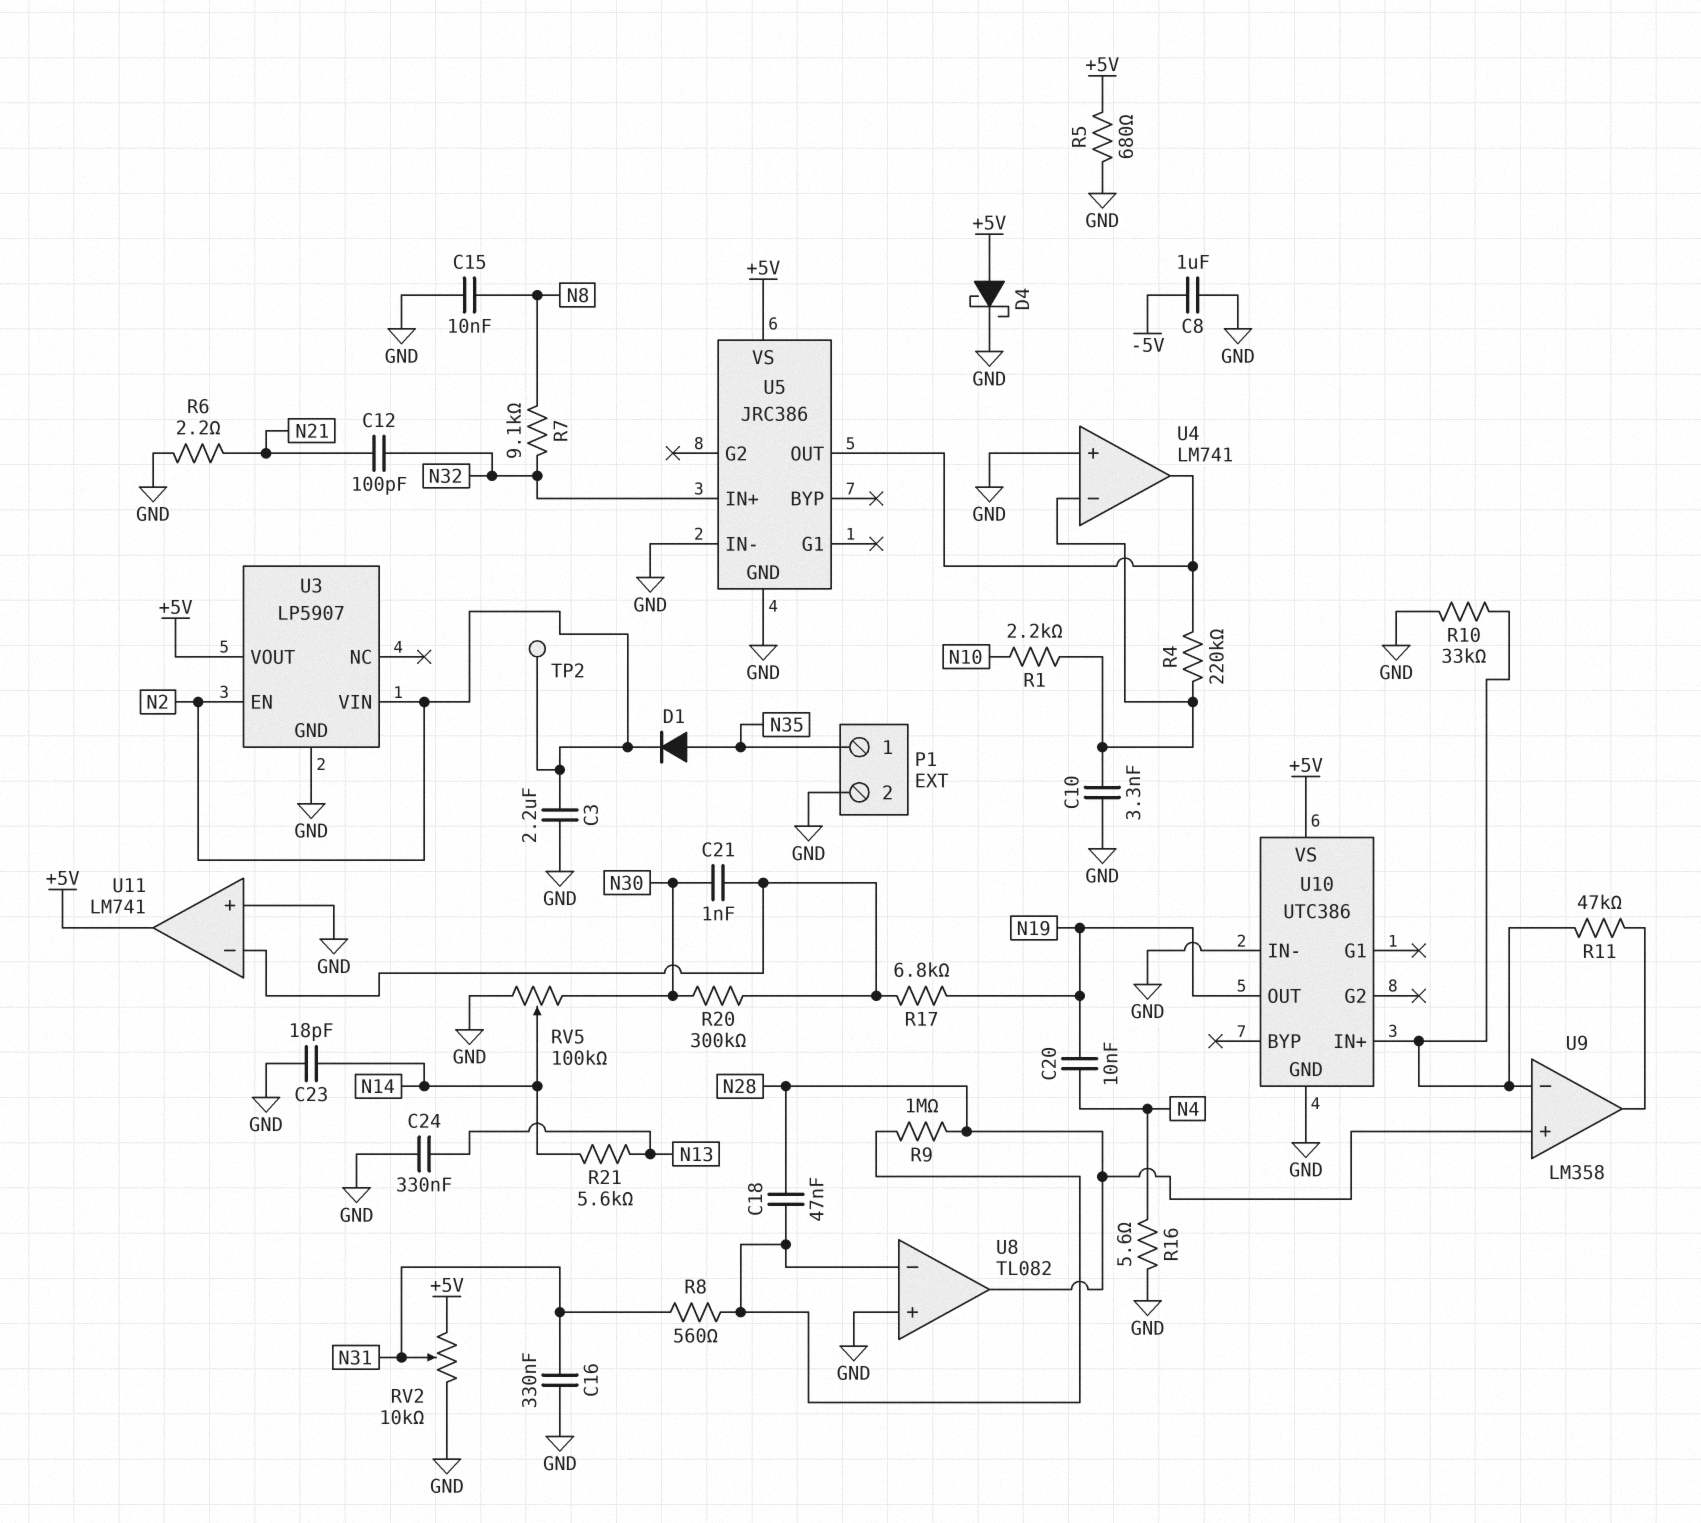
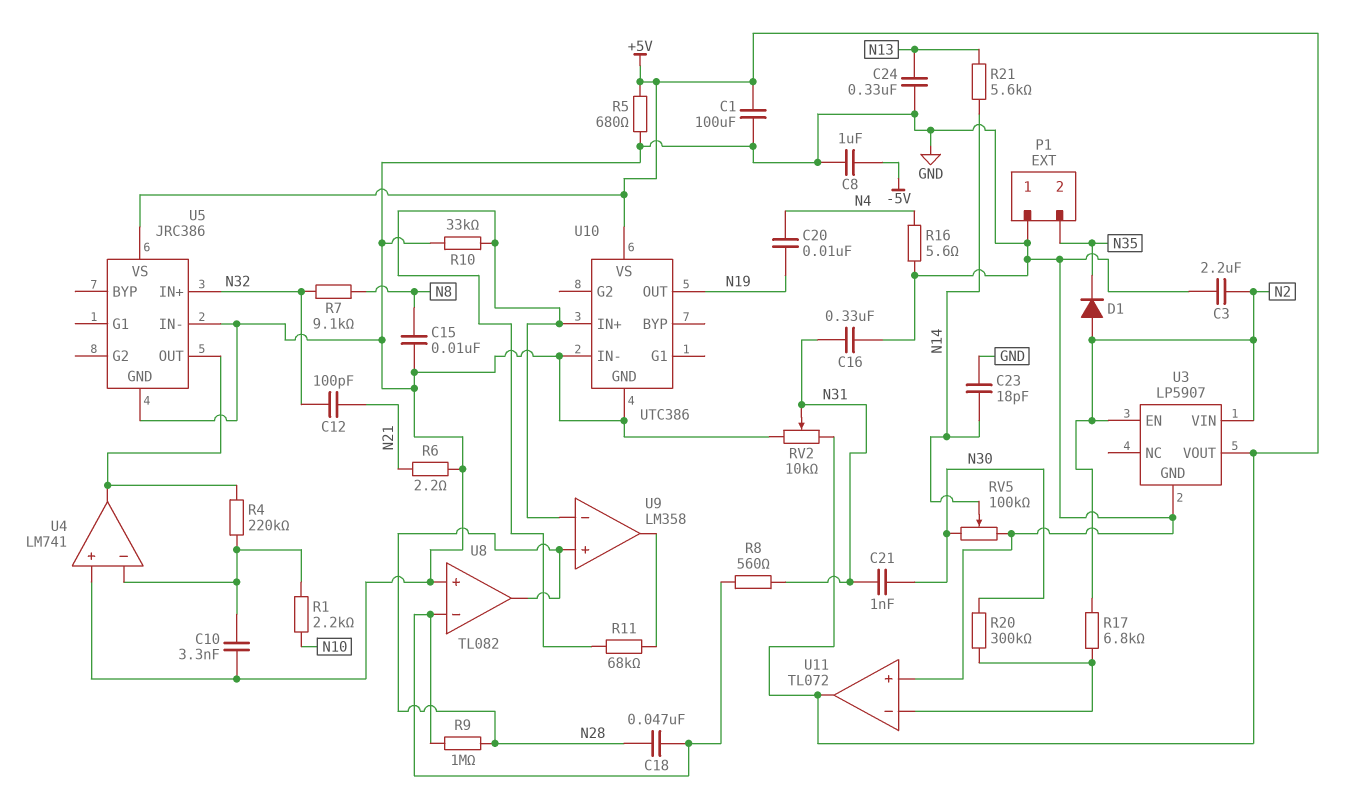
C1: none -> 100uF (+5V, GND)
C21: 1nF (N30, U11/in-) -> 1nF (N30, N31)
D1: diode (A N35, K N2) -> diode (A N2, K N35)
D4: schottky (A +5V, K GND) -> none
P1 pin 1: N35 -> GND
P1 pin 2: GND -> N35
R11: 47k (U9/in-, U9/out) -> 68k (U9/in-, U9/out)
R17: 6.8k (N19, U11/in-) -> 6.8k (N2, U11/in-)
TP2: test point (N2) -> none
U11: LM741 -> TL072

